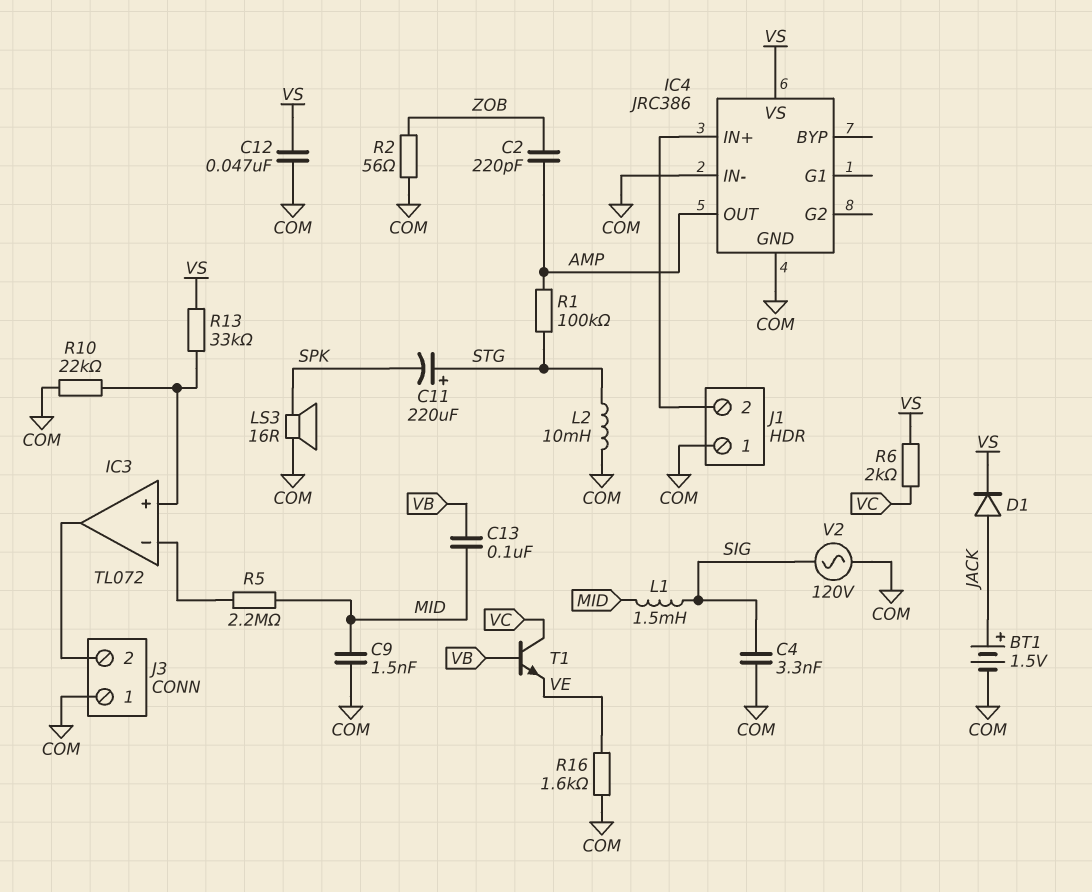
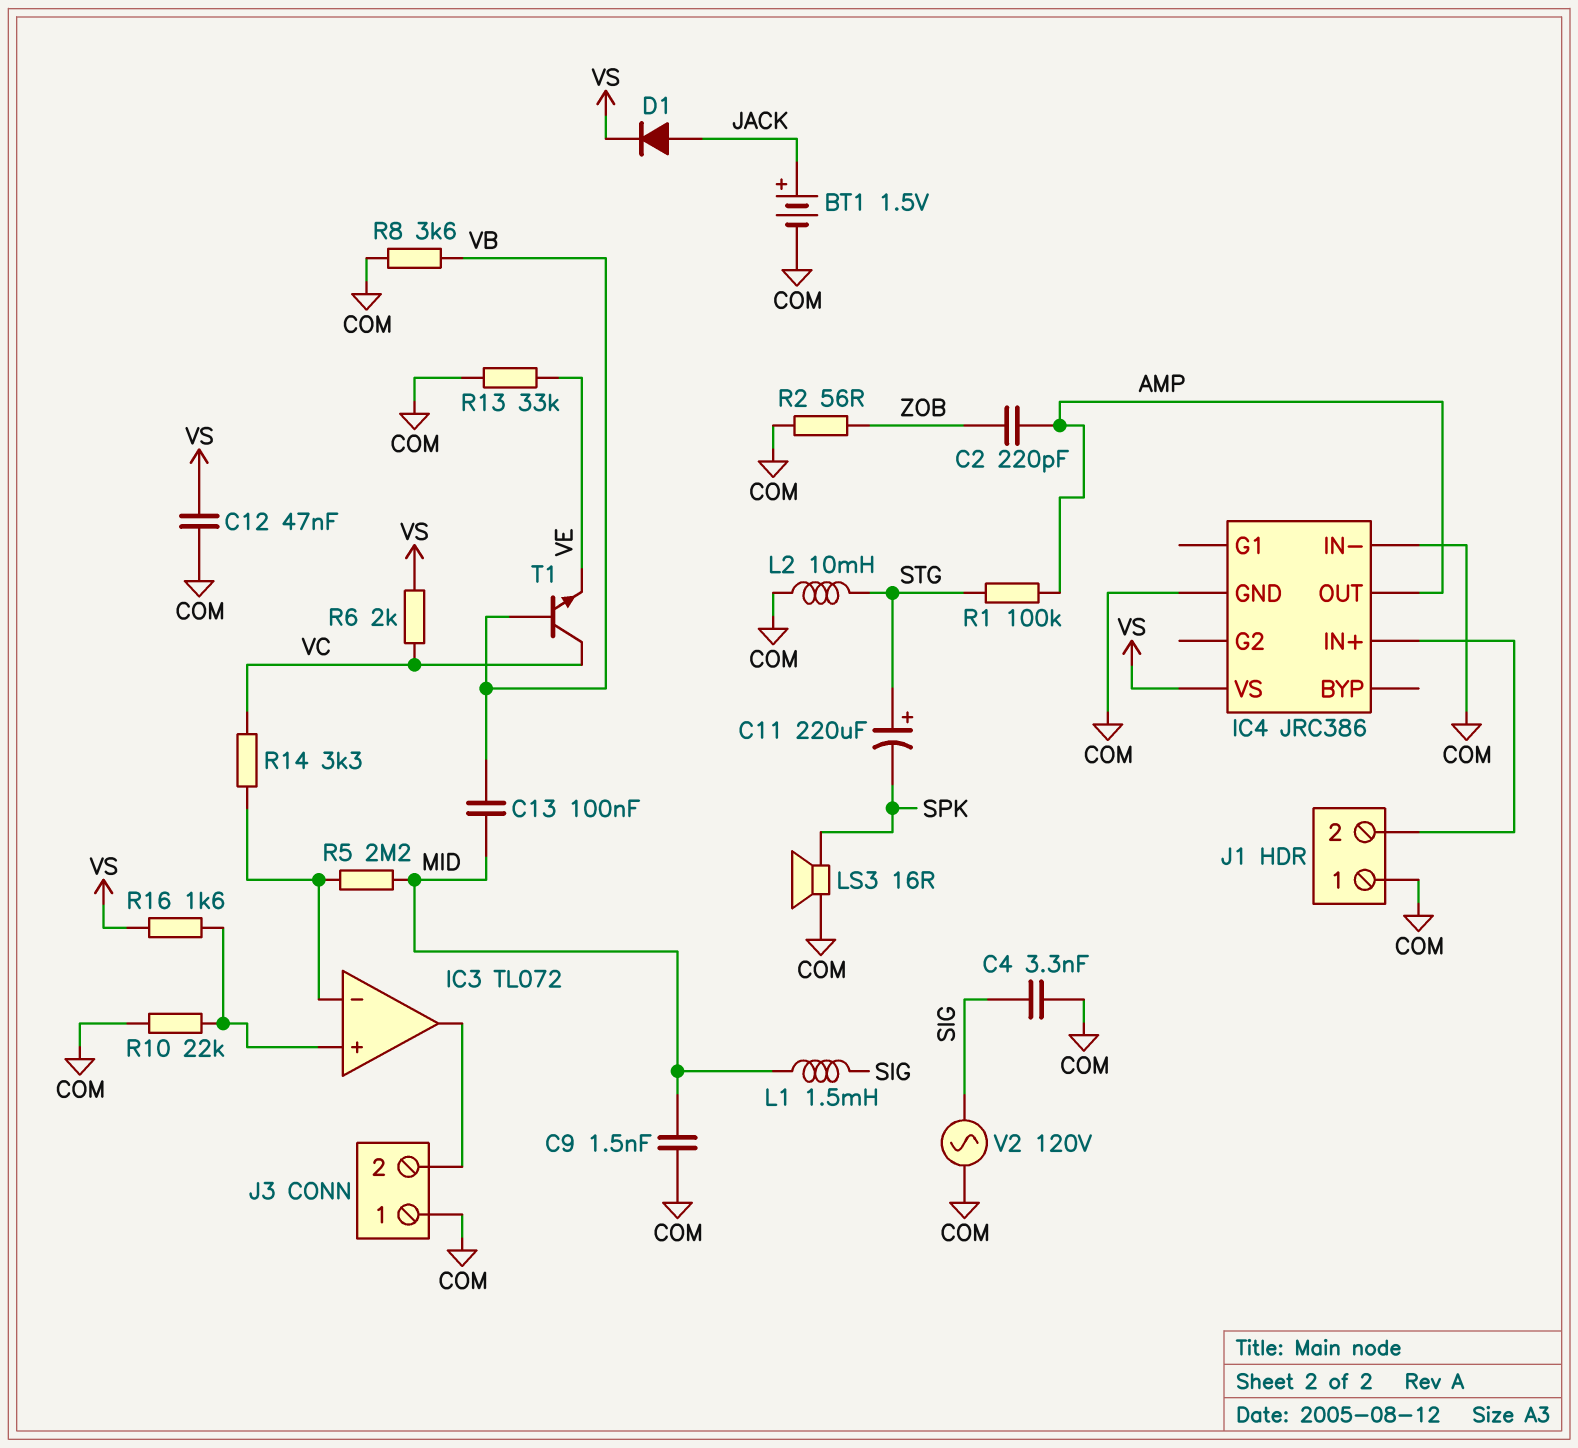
R8: none -> 3.6k (COM, VB)
R13: 33k (IC3/in+, VS) -> 33k (COM, VE)
R14: none -> 3.3k (IC3/in-, VC)
R16: 1.6k (COM, VE) -> 1.6k (IC3/in+, VS)

